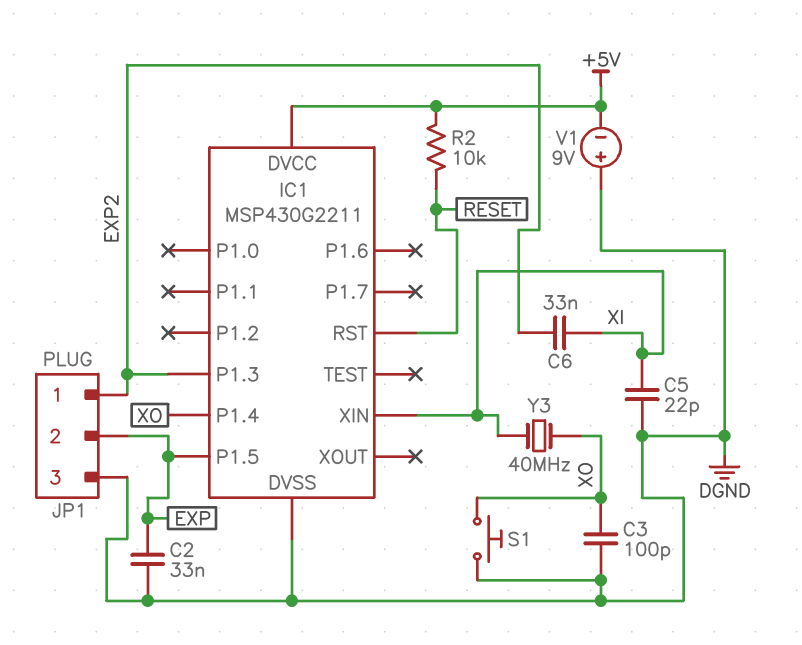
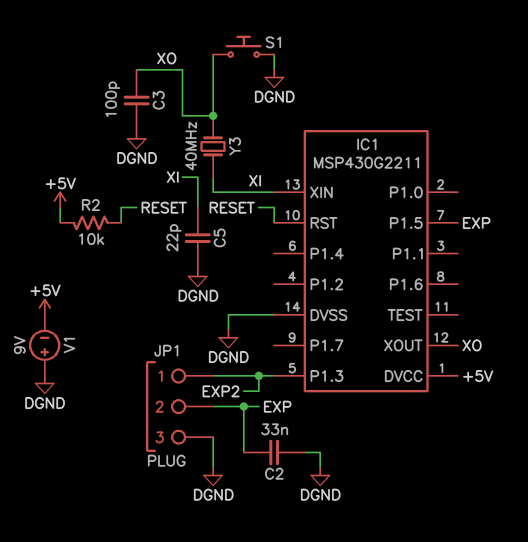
C6: 33nF (EXP2, XI) -> none
IC1 pin P1.4: XO -> none
IC1 pin XOUT: none -> XO

